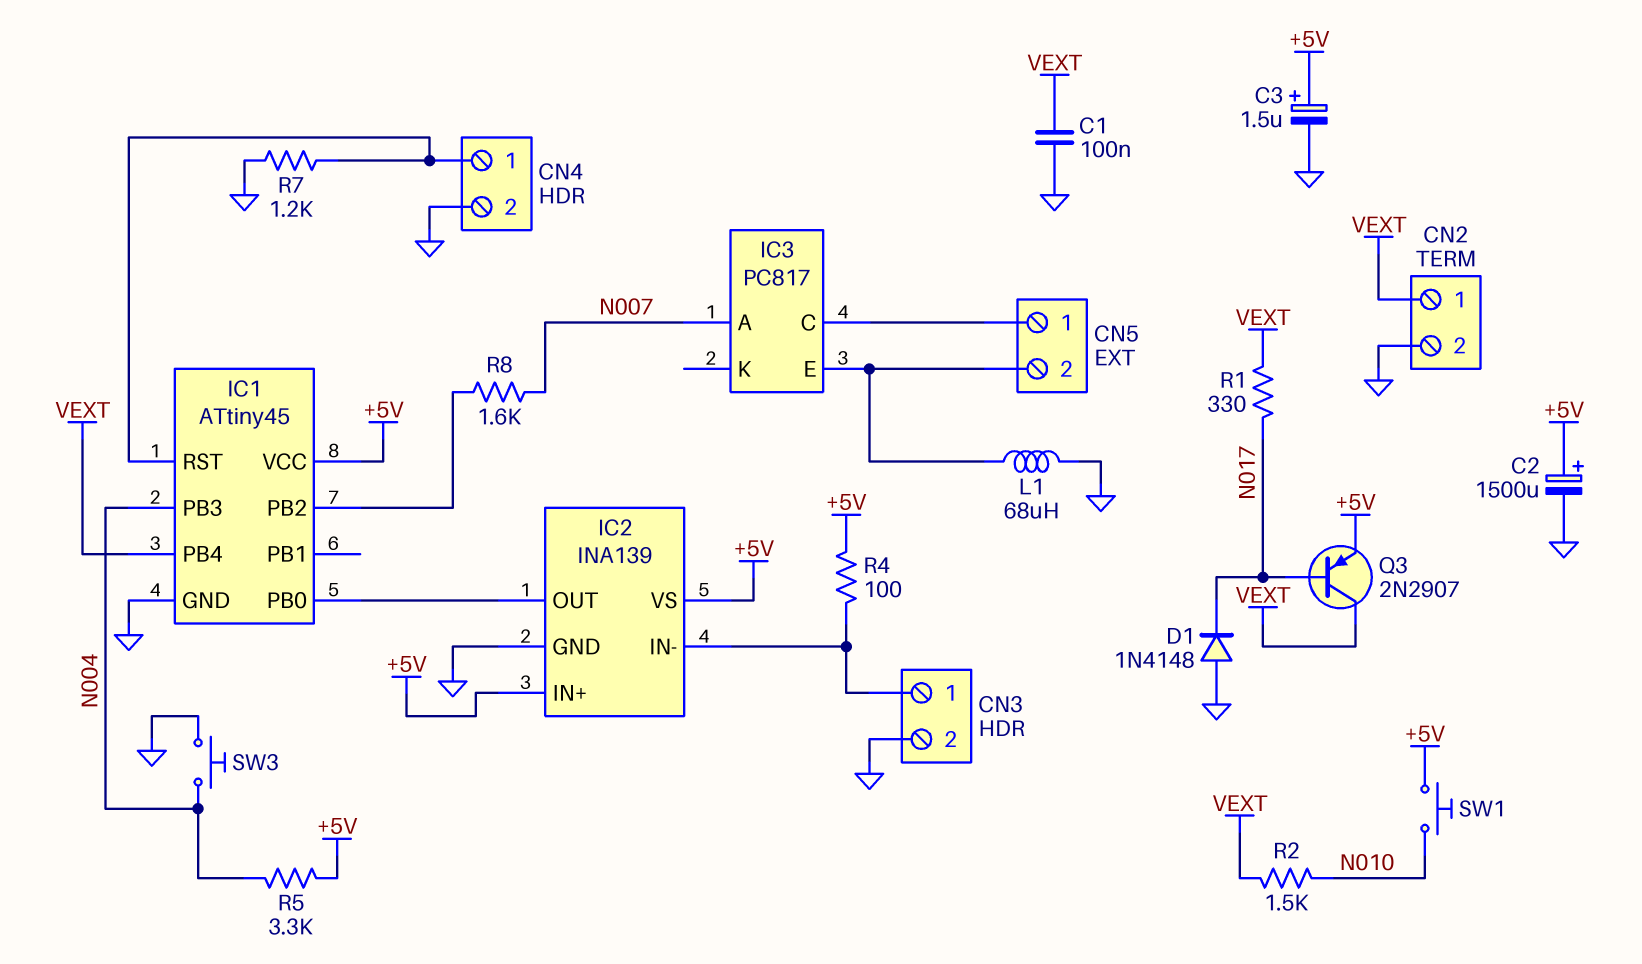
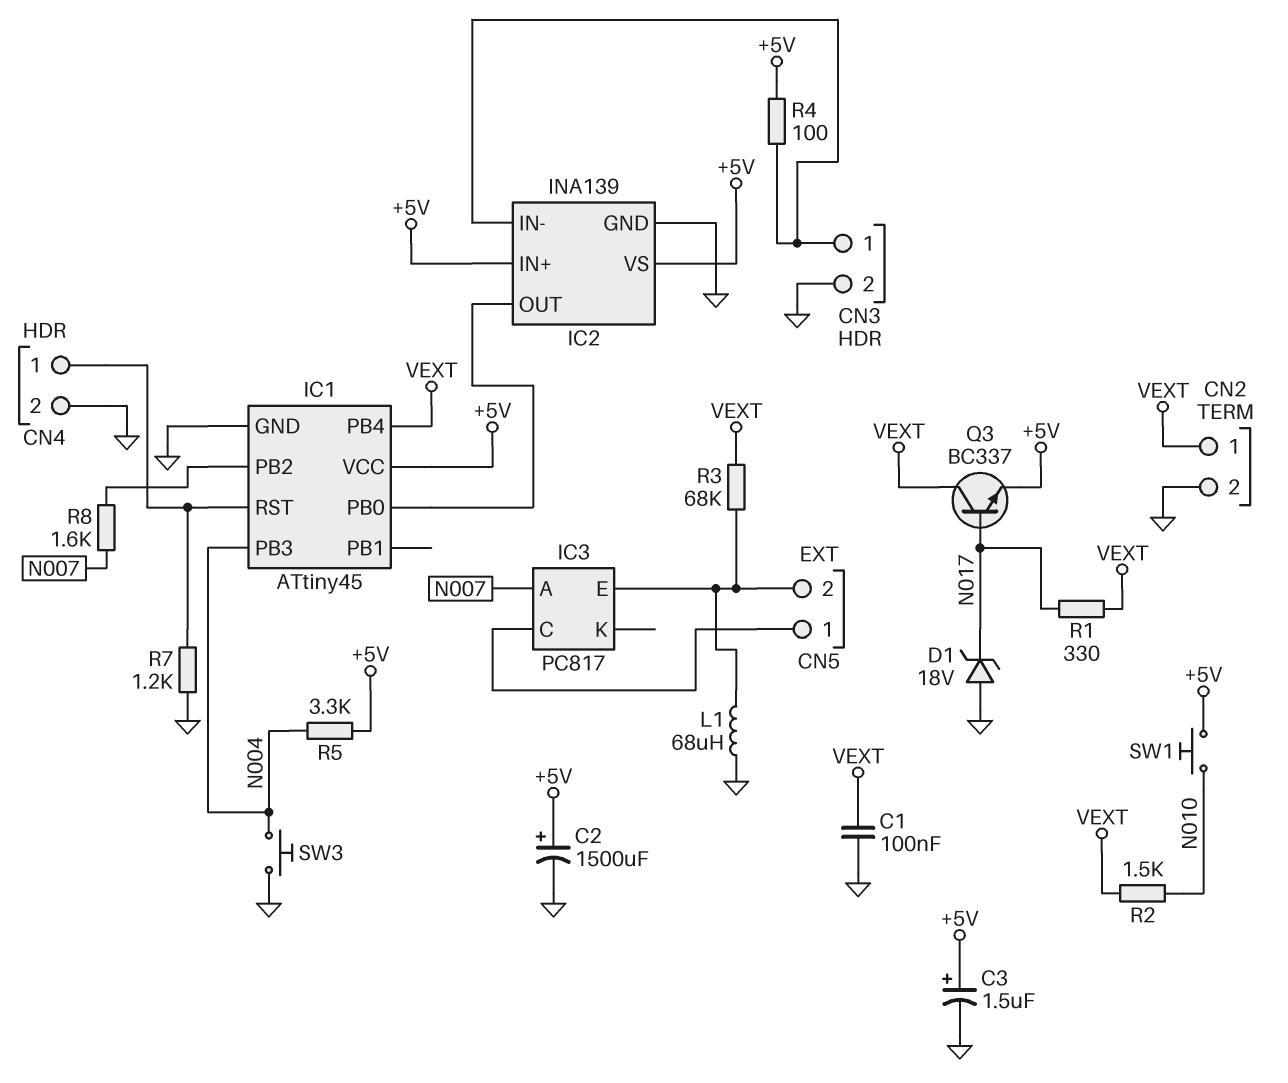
D1: diode 1N4148 (A GND, K N017) -> zener 18V (A GND, K N017)
Q3: PNP 2N2907 (B N017, C VEXT, E +5V) -> NPN BC337 (B N017, C VEXT, E +5V)
R3: none -> 68k (CN5/2, VEXT)

